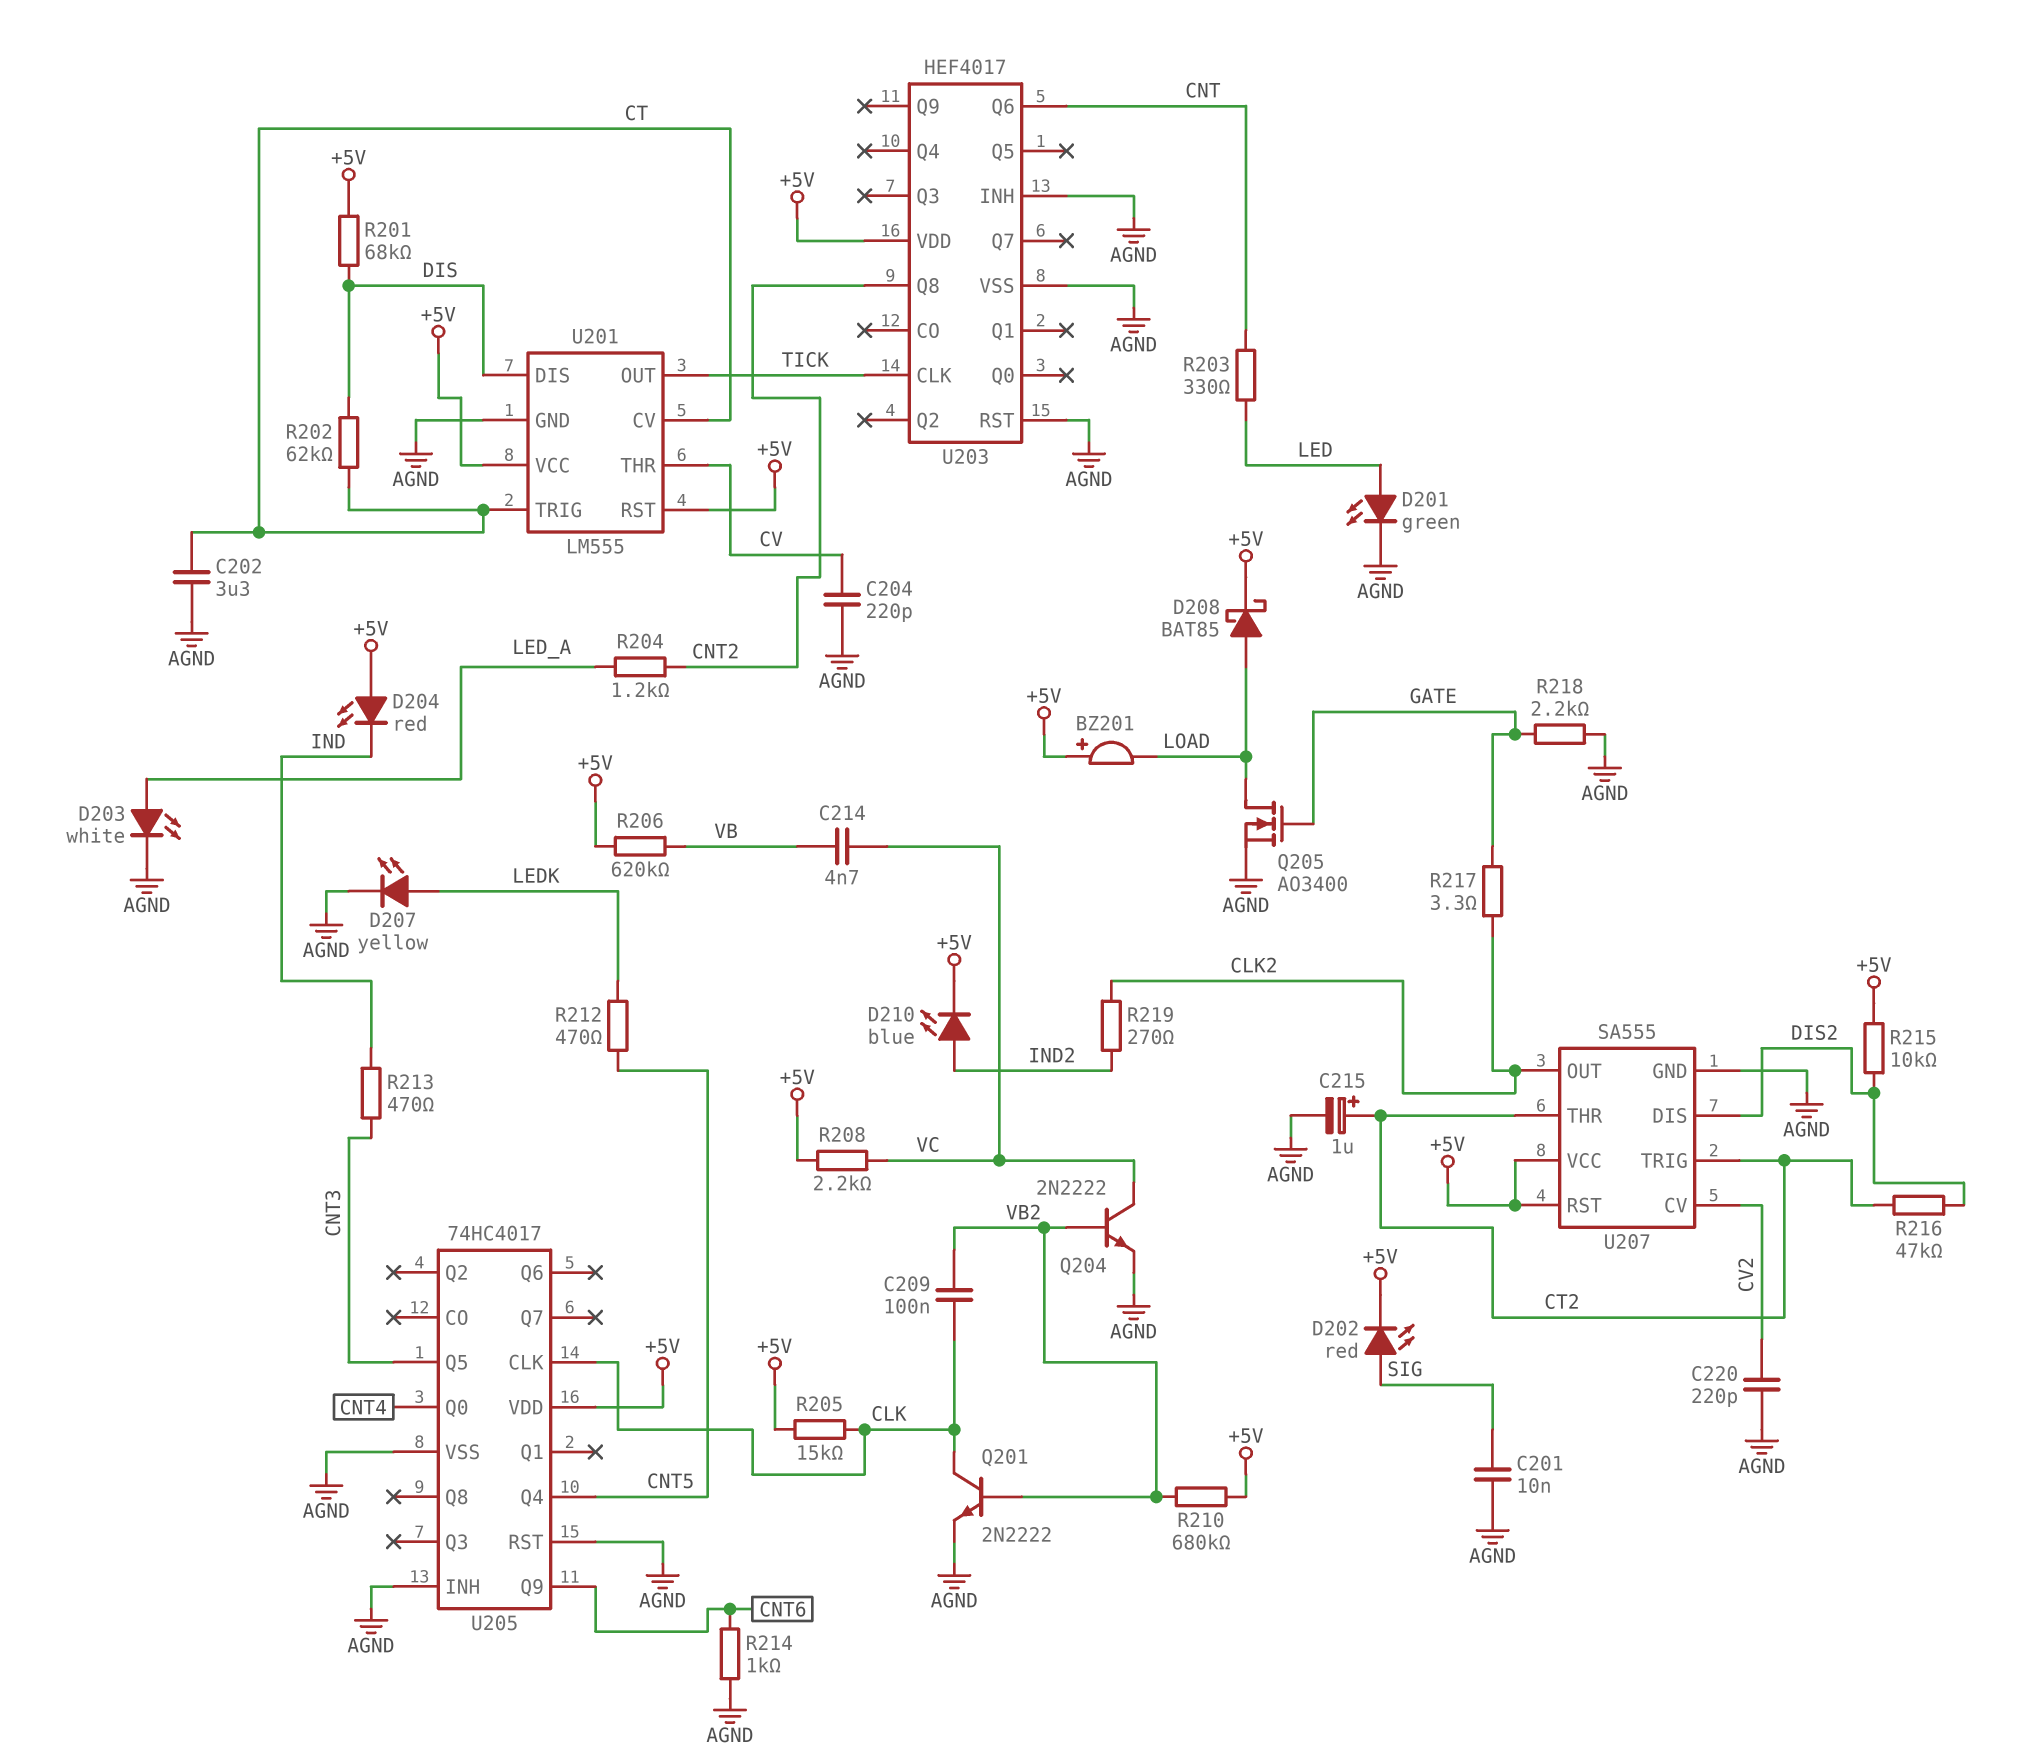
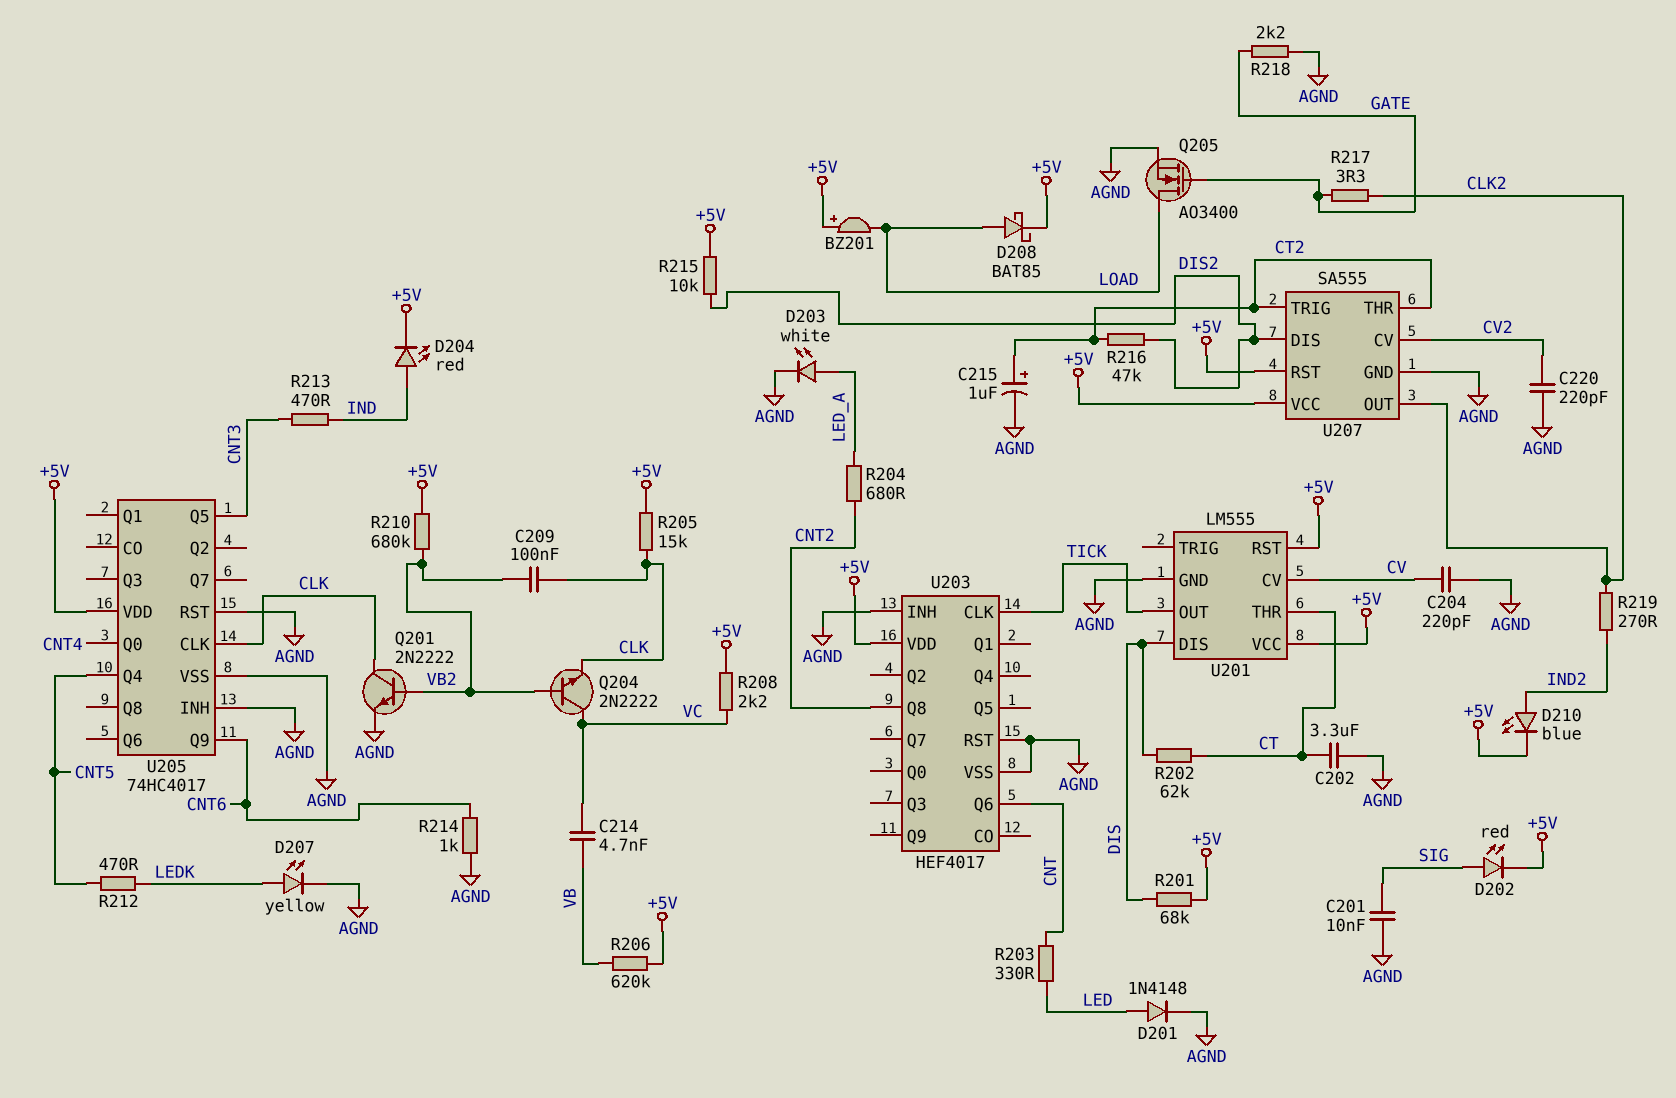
D201: LED green (A LED, K AGND) -> diode 1N4148 (A LED, K AGND)
D204: LED red (A +5V, K IND) -> LED red (A IND, K +5V)
Q204: NPN 2N2222 (B VB2, C VC, E AGND) -> NPN 2N2222 (B VB2, C VC, E CLK)
R204: 1.2k (CNT2, LED_A) -> 680 (CNT2, LED_A)
U201 pin CV: CT -> CV
U201 pin THR: CV -> CT
U201 pin TRIG: CT -> none

